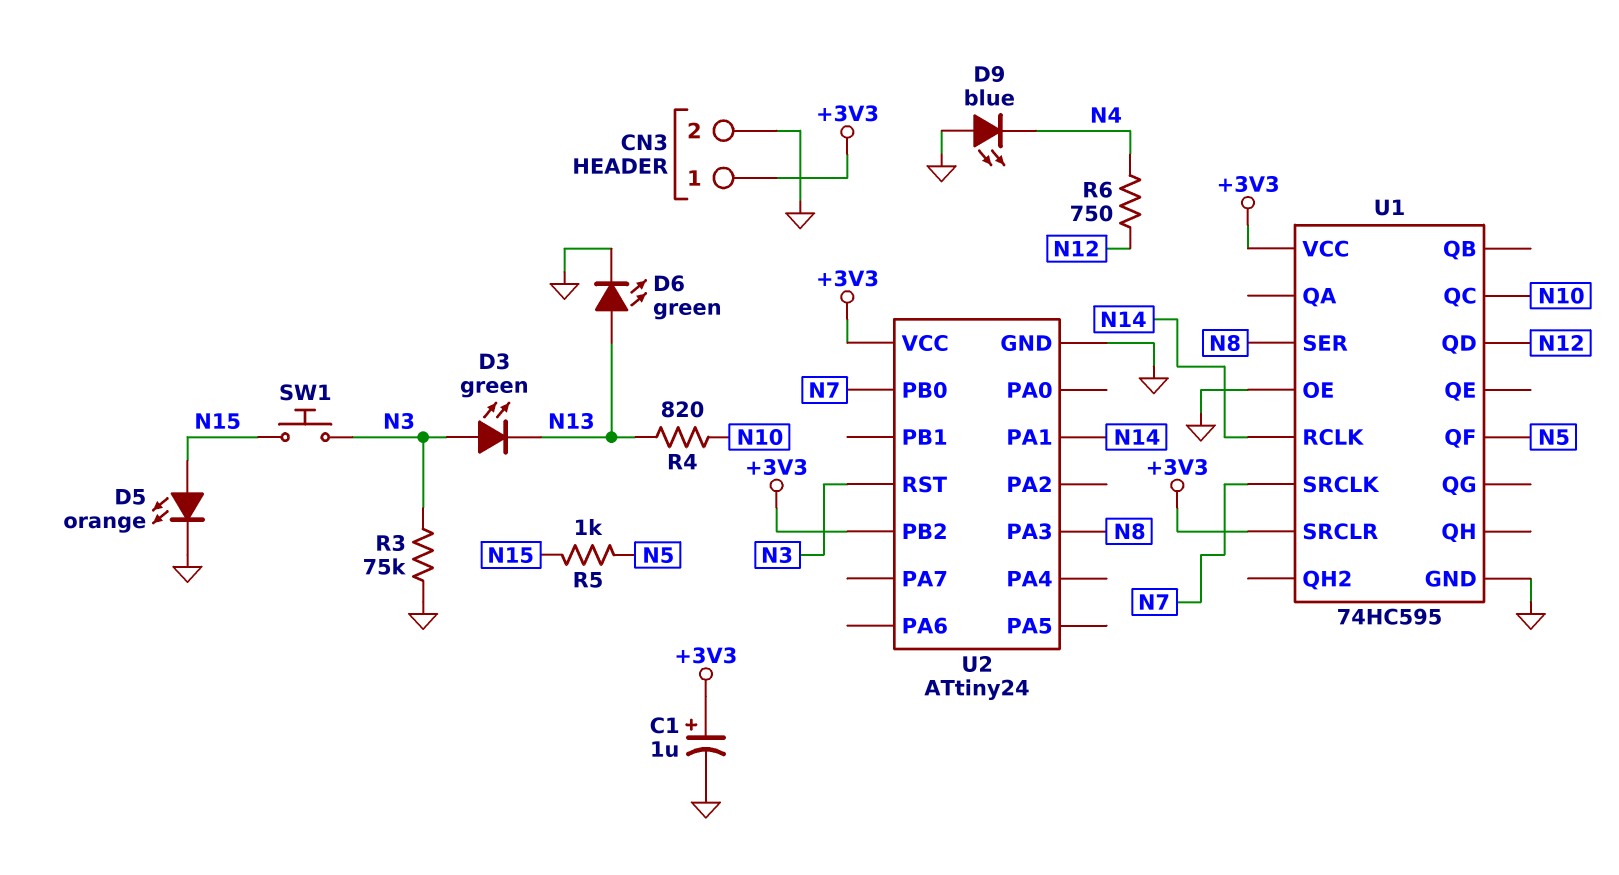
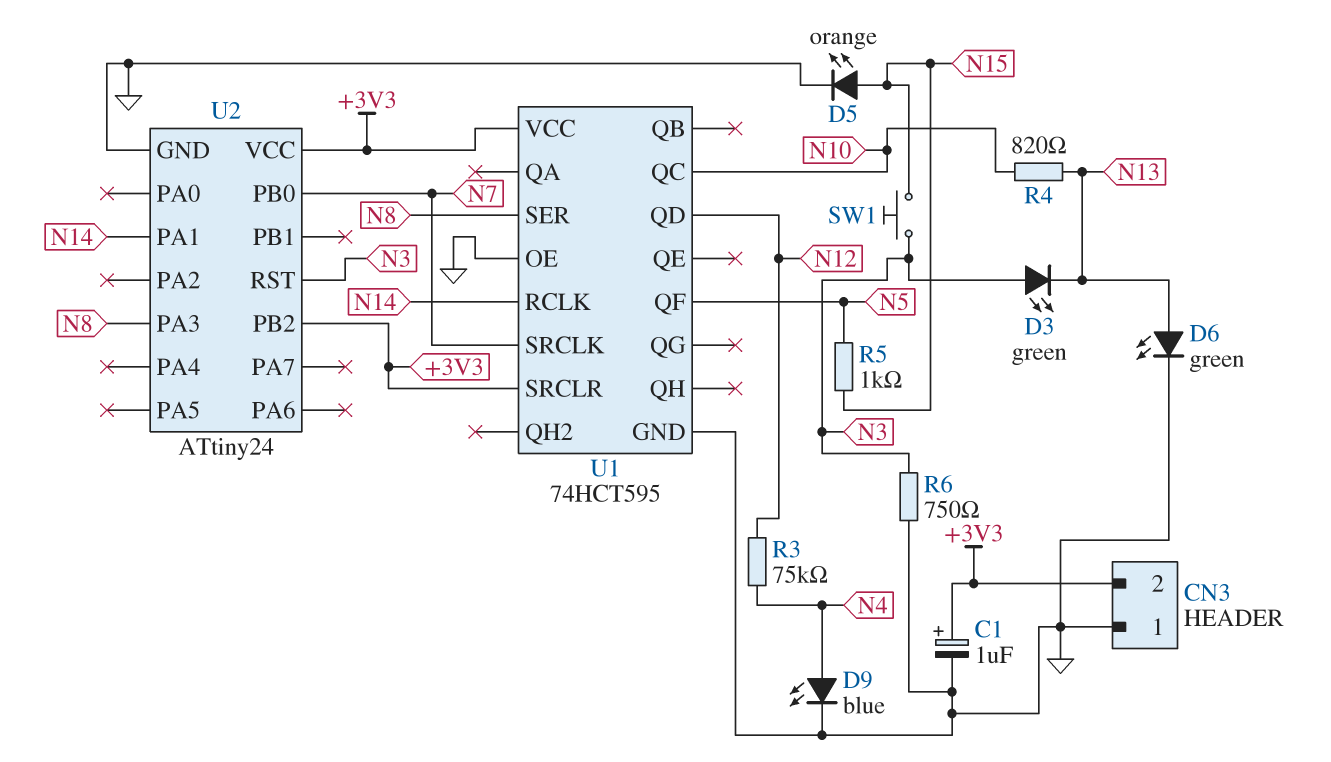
CN3 pin 1: +3V3 -> GND
CN3 pin 2: GND -> +3V3
D9: LED blue (A GND, K N4) -> LED blue (A N4, K GND)
R3: 75k (GND, N3) -> 75k (N4, N12)
R6: 750 (N4, N12) -> 750 (GND, N3)
U1: 74HC595 -> 74HCT595

